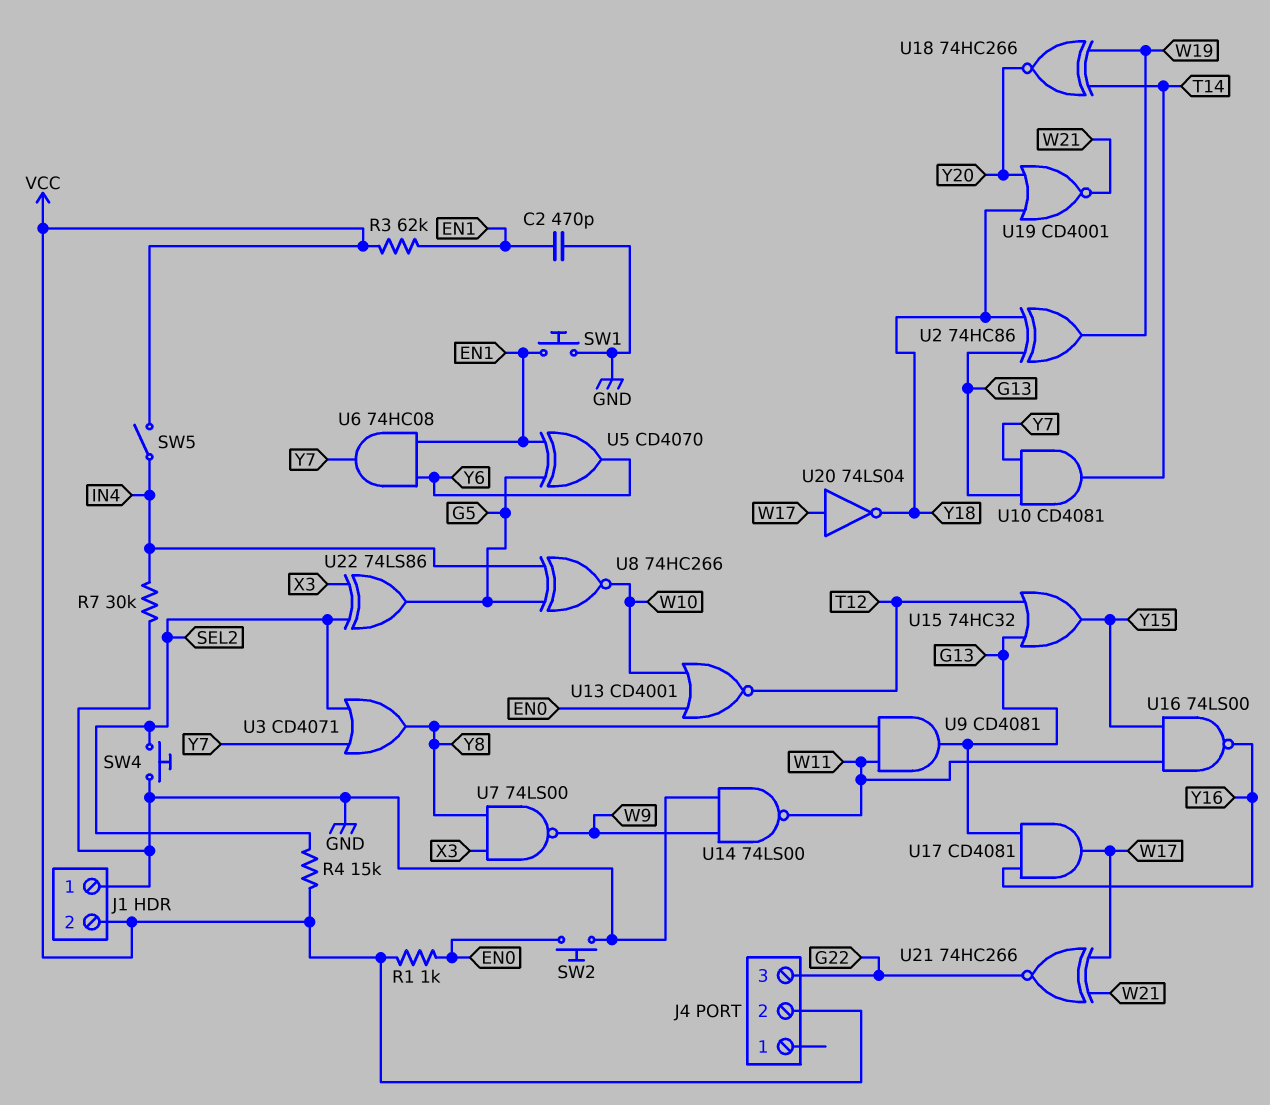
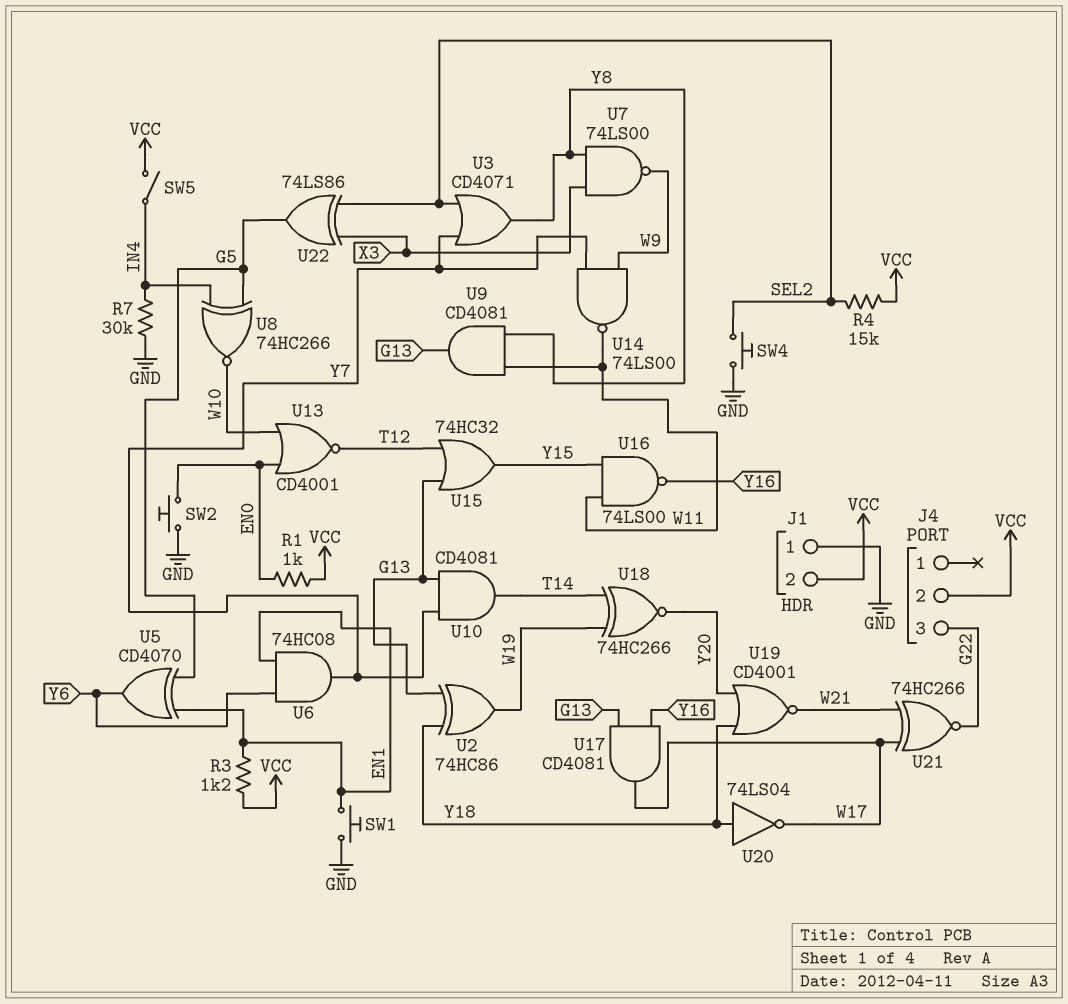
C2: 470pF (EN1, GND) -> none
R3: 62k (EN1, VCC) -> 1.2k (EN1, VCC)
U14: NAND 74LS00 (in GND, in W9, out W11) -> NAND 74LS00 (in W9, in Y7, out W11)
U20: NOT 74LS04 (in W17, out Y18) -> NOT 74LS04 (in Y18, out W17)

